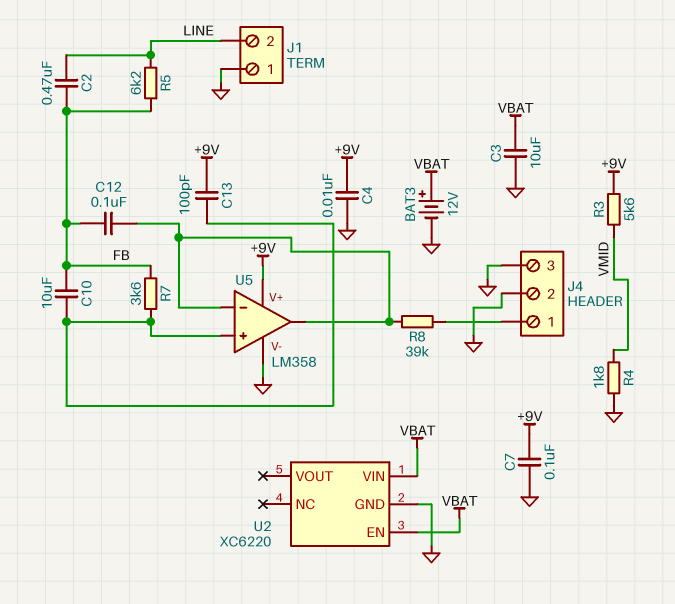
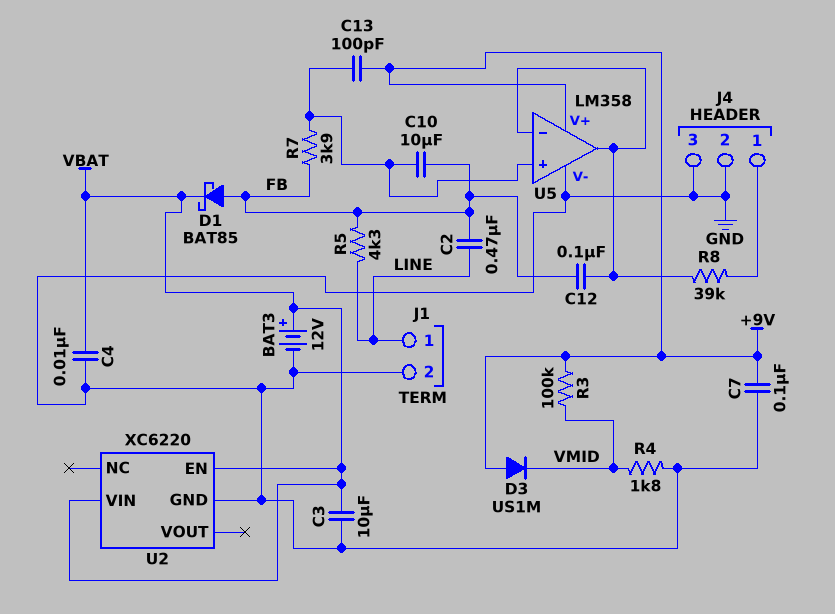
C4: 10nF (+9V, GND) -> 10nF (GND, VBAT)
D1: none -> schottky BAT85 (A FB, K VBAT)
D3: none -> diode US1M (A +9V, K VMID)
J1 pin 1: GND -> LINE
J1 pin 2: LINE -> GND
R3: 5.6k (+9V, VMID) -> 100k (+9V, VMID)
R5: 6.2k (FB, LINE) -> 4.3k (FB, LINE)
R7: 3.6k (FB, U5/in+) -> 3.9k (FB, U5/in+)

